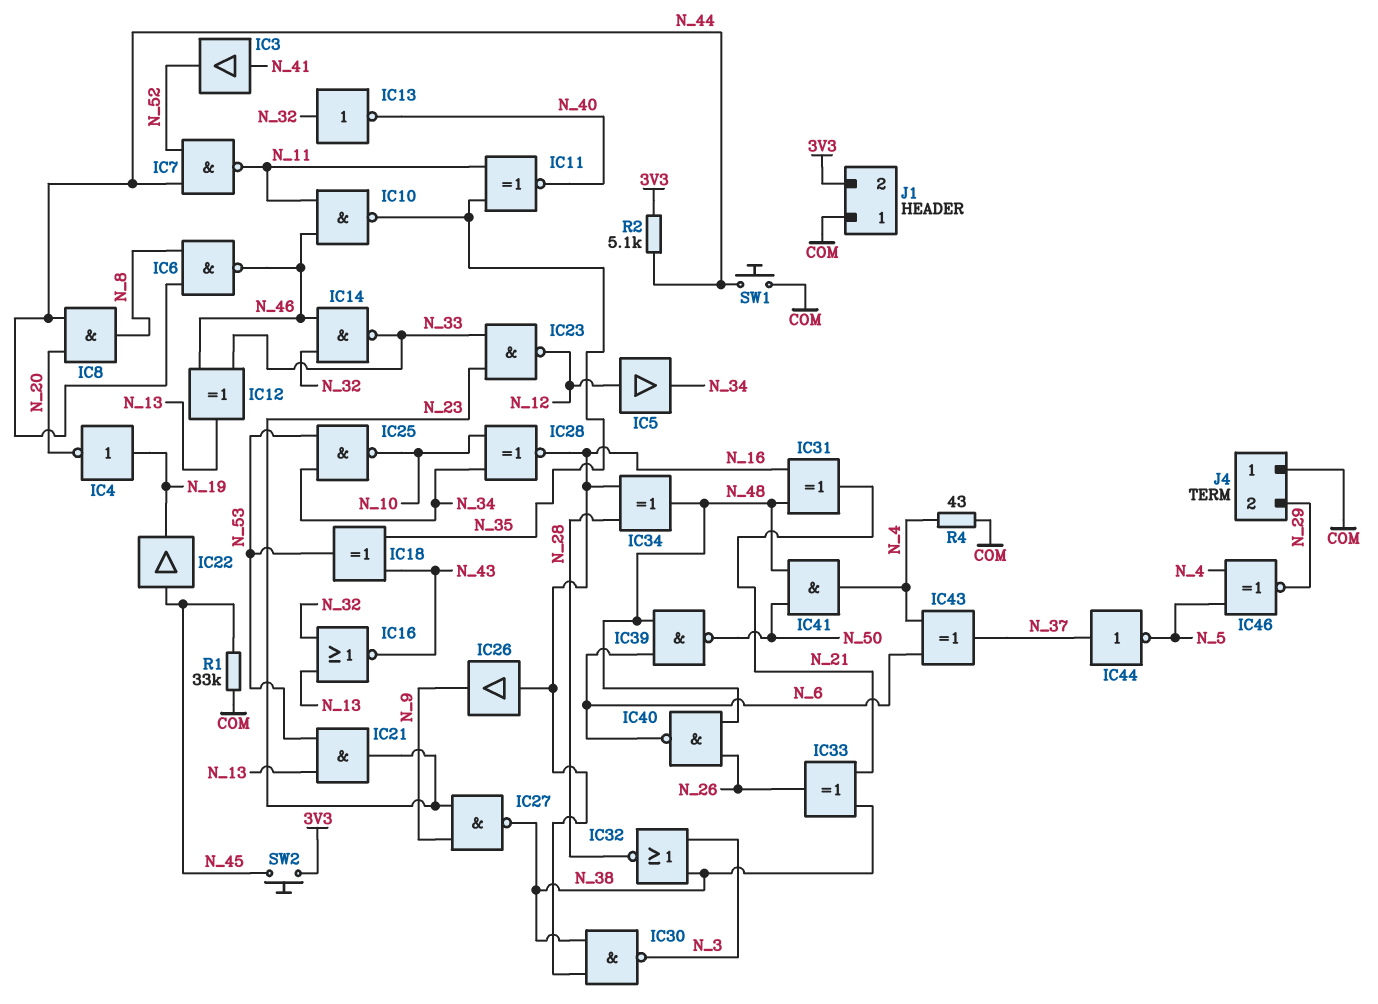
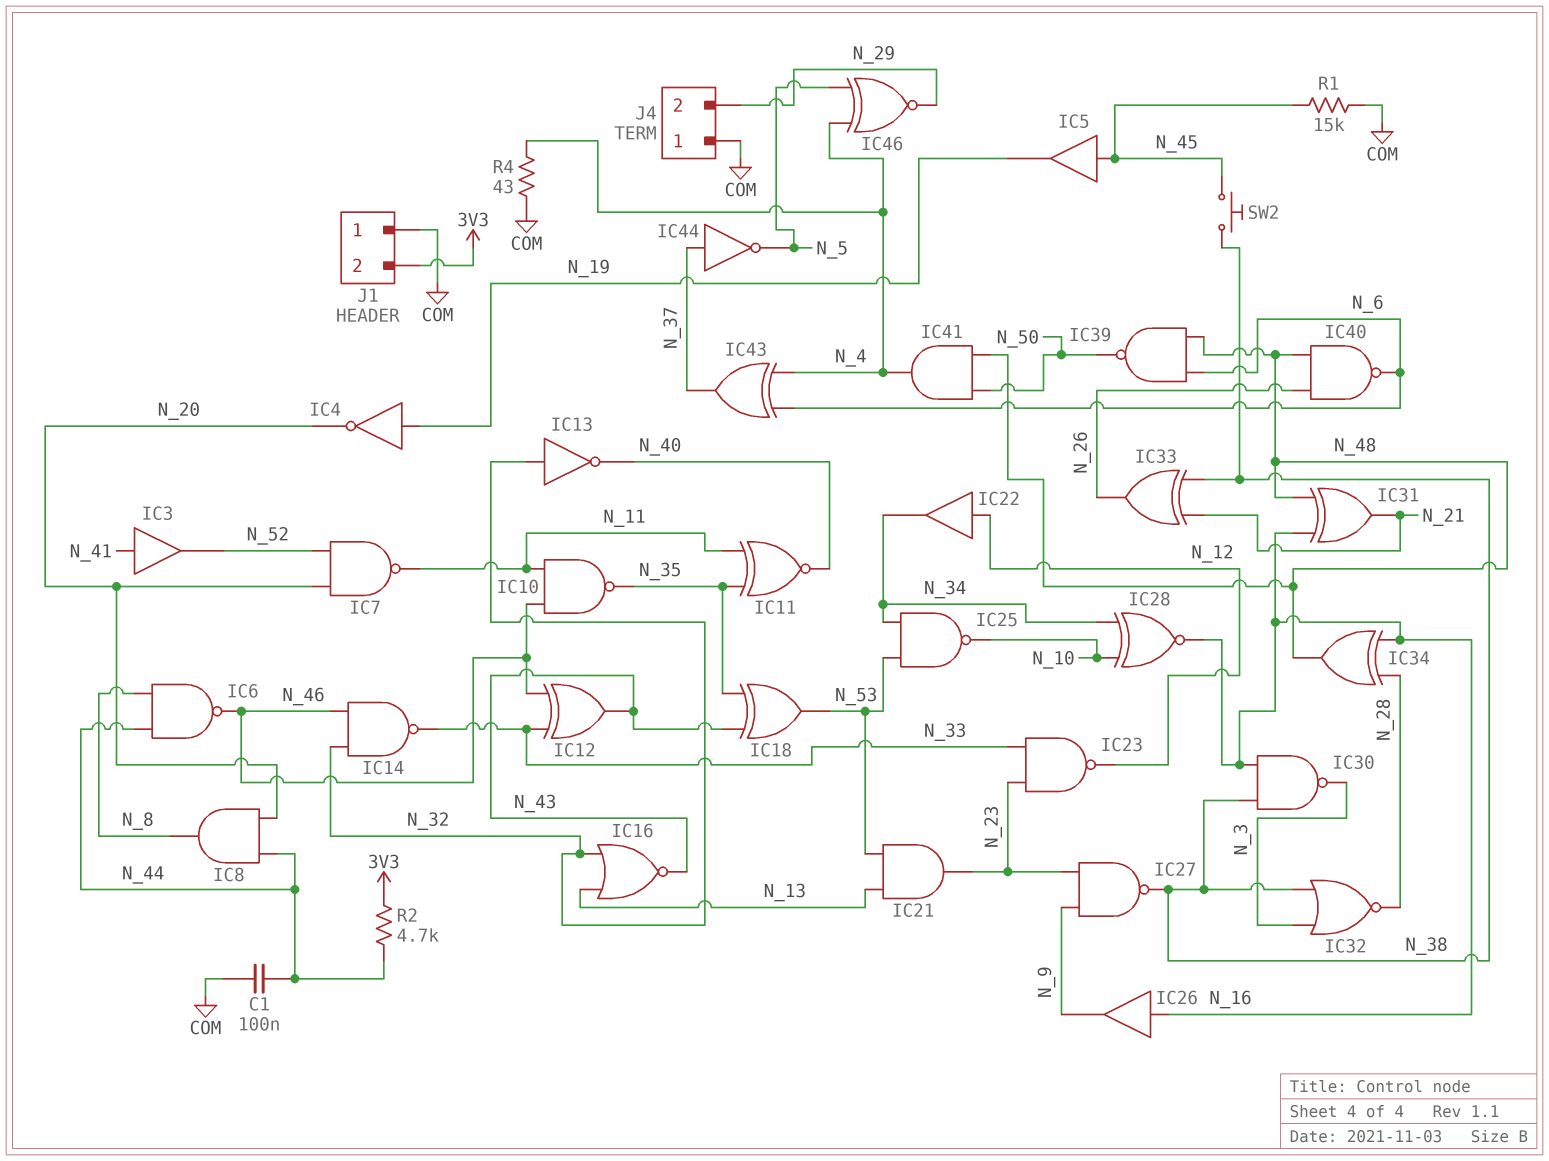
C1: none -> 100nF (COM, N_44)
IC5: buffer (in N_12, out N_34) -> buffer (in N_45, out N_19)
IC7: NAND (in N_44, in N_52, out N_11) -> NAND (in N_20, in N_52, out N_11)
IC12: XOR (in N_33, in N_46, out N_13) -> XOR (in N_33, in N_46, out N_43)
IC22: buffer (in N_45, out N_19) -> buffer (in N_12, out N_34)
R1: 33k (COM, N_45) -> 15k (COM, N_45)
R2: 5.1k (3V3, N_44) -> 4.7k (3V3, N_44)
SW1: button (COM, N_44) -> none
SW2: button (3V3, N_45) -> button (N_38, N_45)

